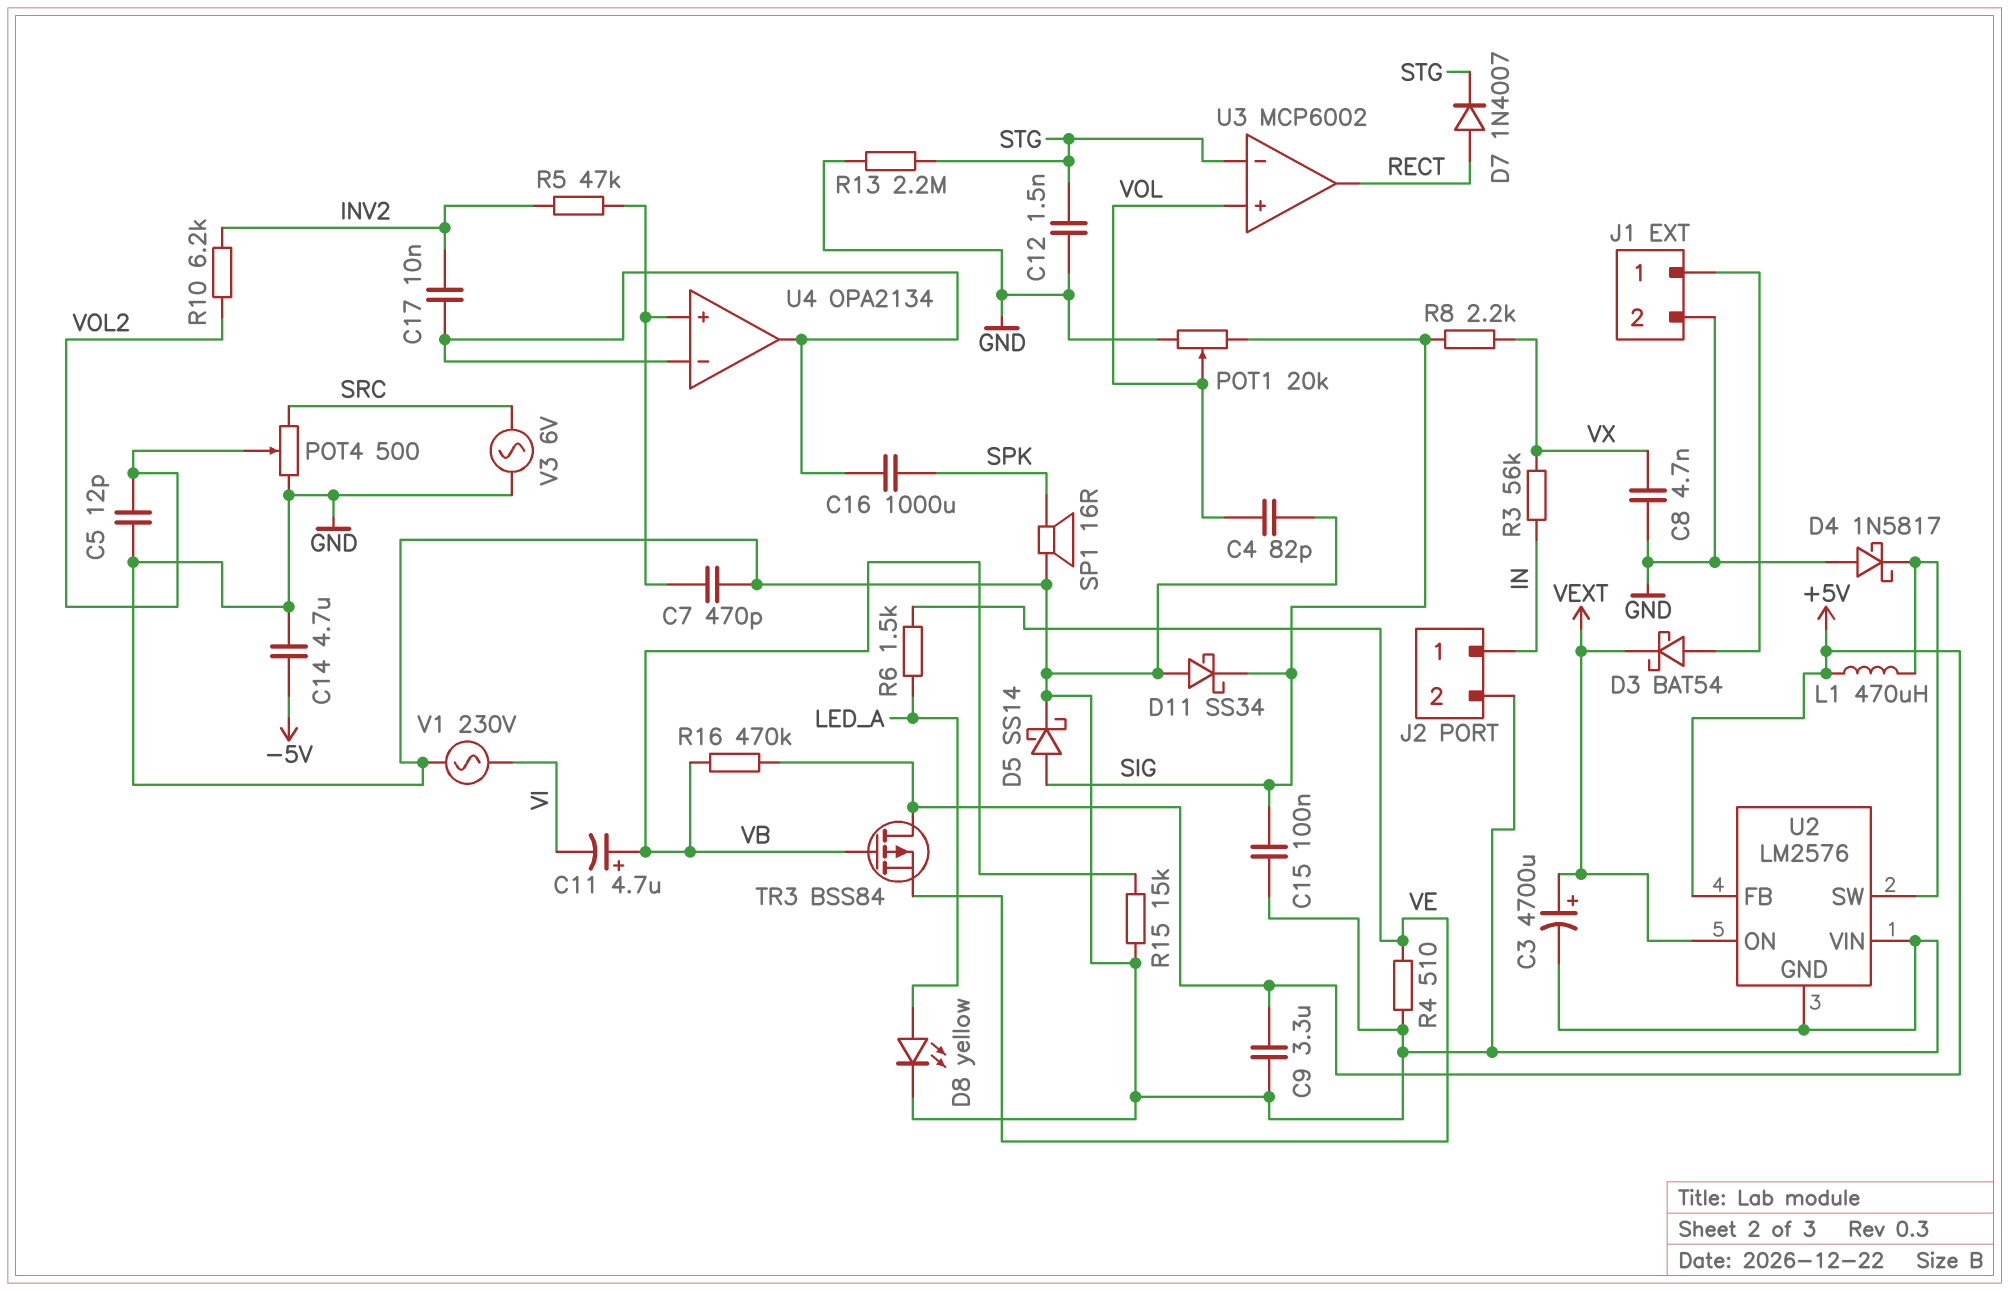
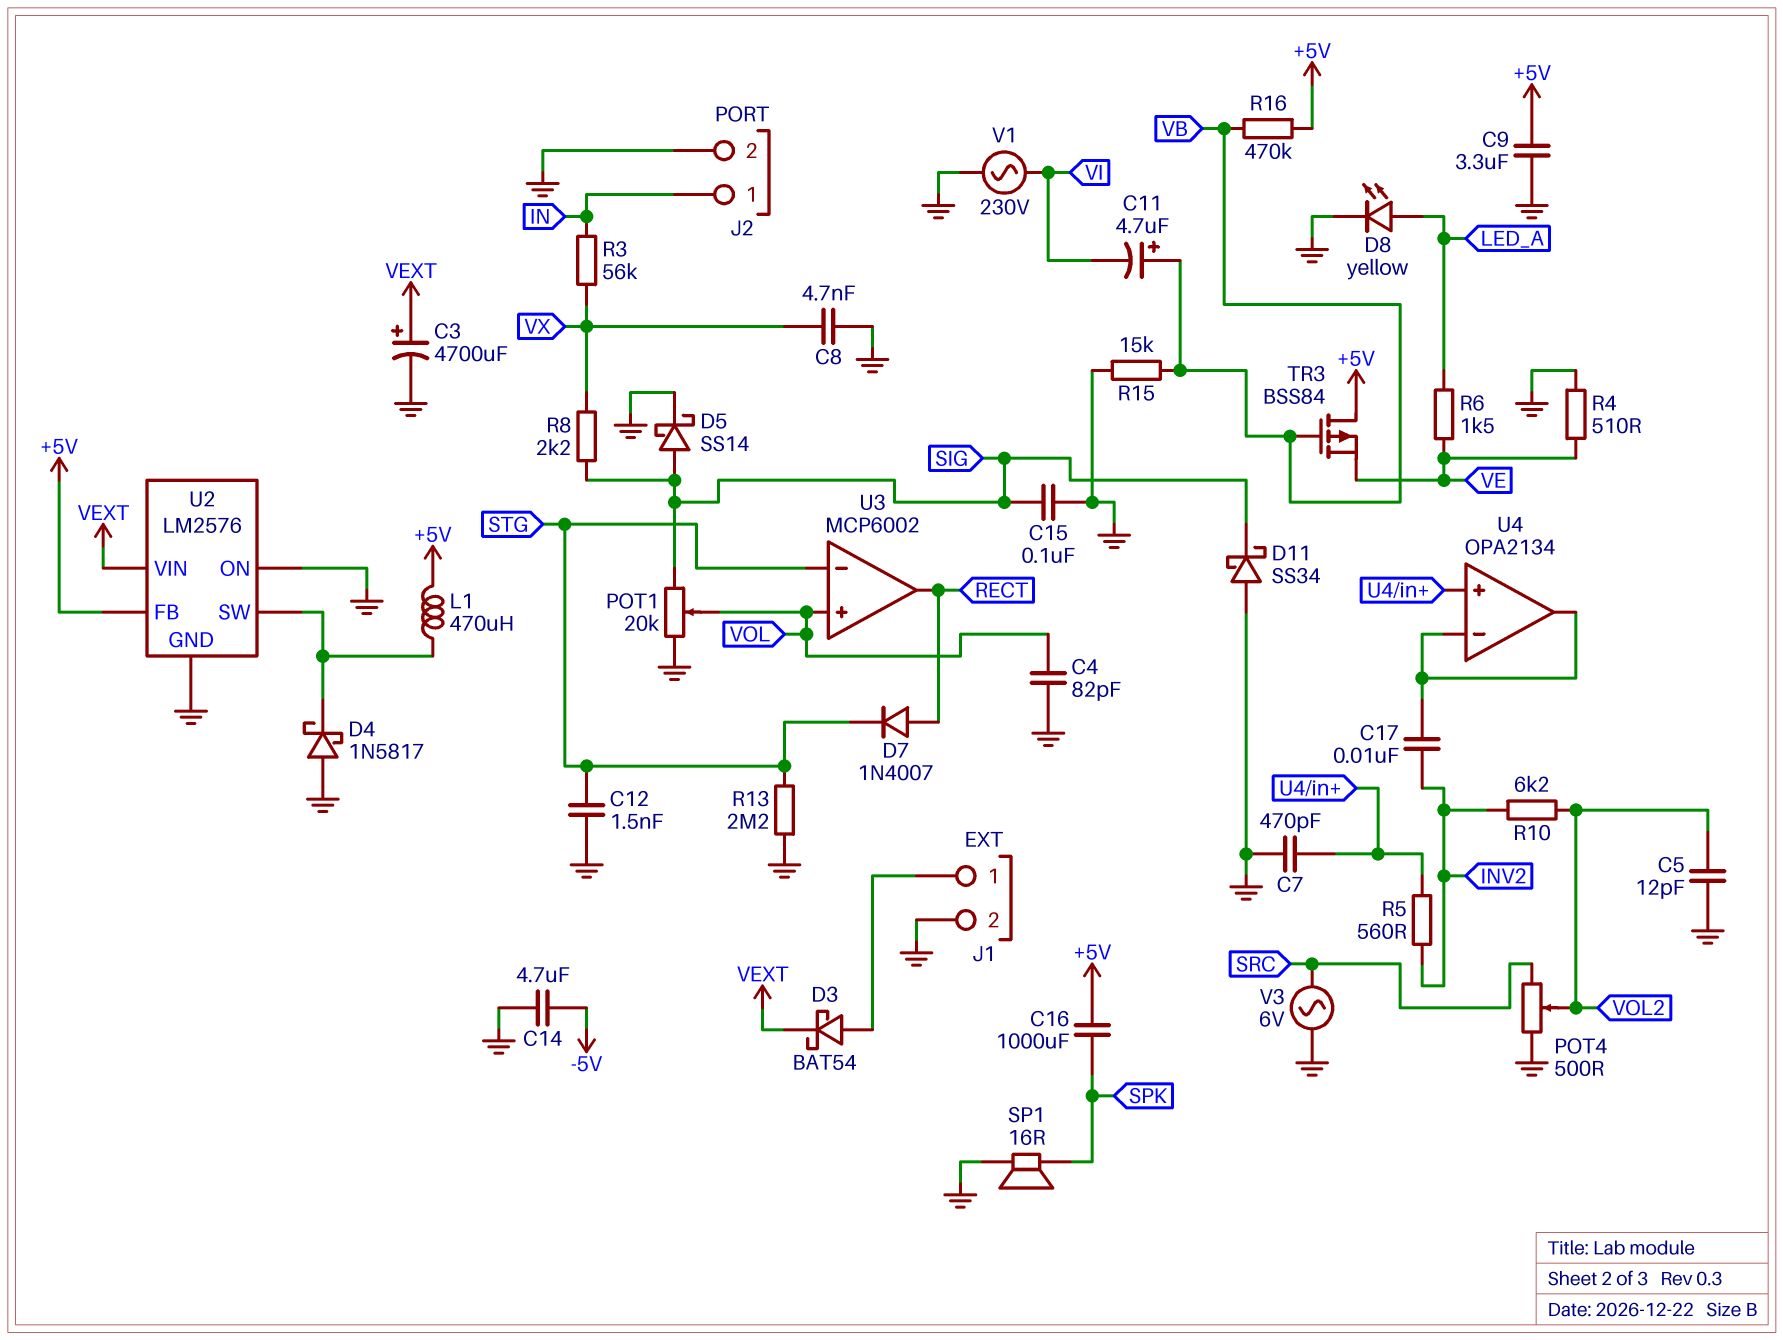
C16: 1000uF (SPK, U4/in-) -> 1000uF (+5V, SPK)
R5: 47k (INV2, U4/in+) -> 560 (INV2, U4/in+)
U2 pin ON: VEXT -> GND
U2 pin VIN: GND -> VEXT

